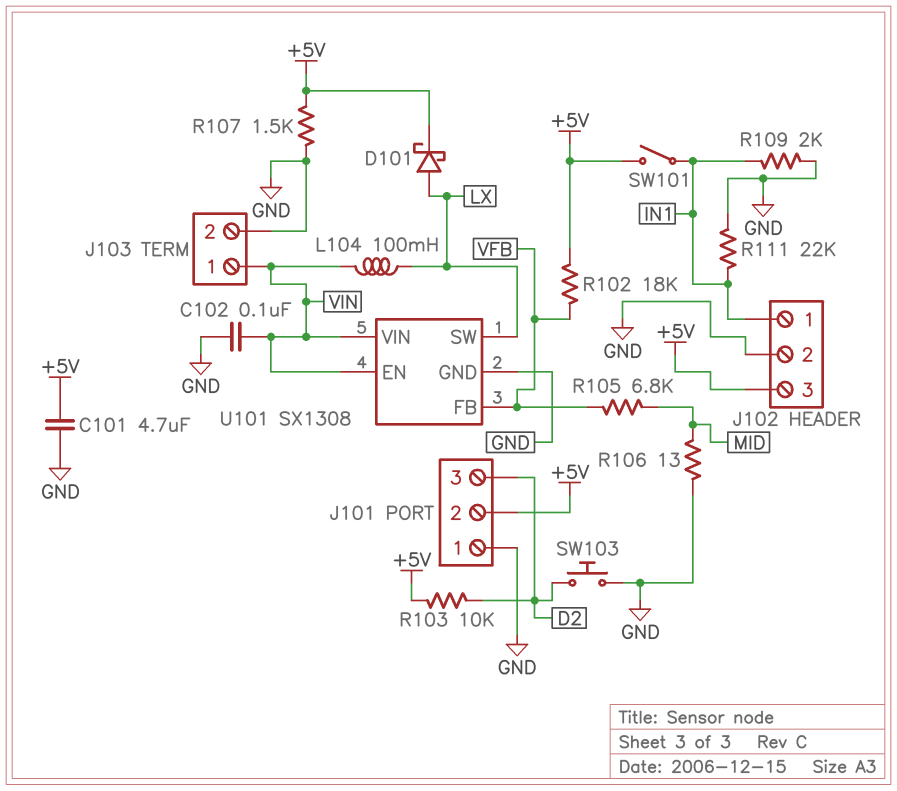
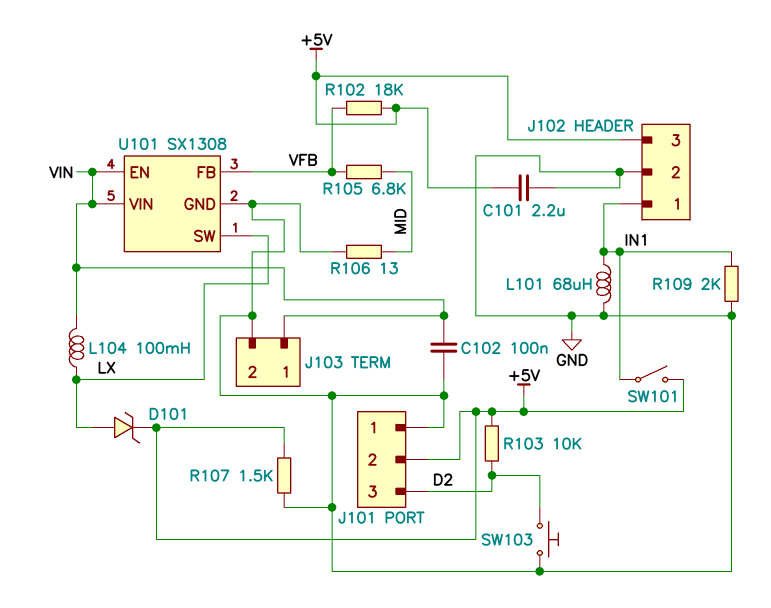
C101: 4.7uF (+5V, GND) -> 2.2uF (+5V, GND)
D101: schottky (A LX, K +5V) -> zener (A LX, K +5V)
L101: none -> 68uH (GND, IN1)
R111: 22k (GND, IN1) -> none

